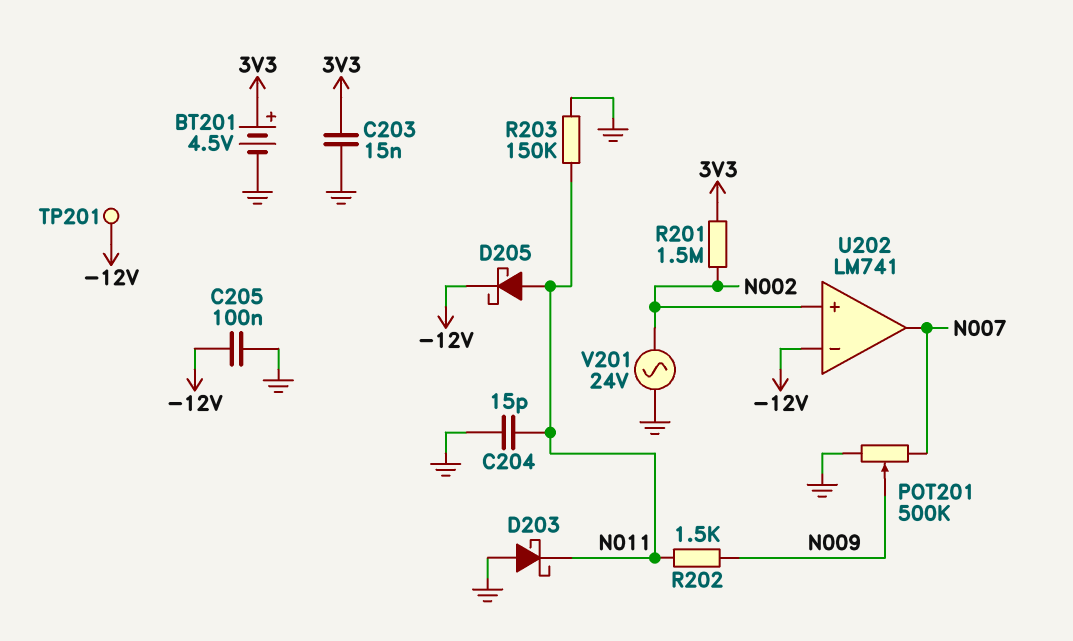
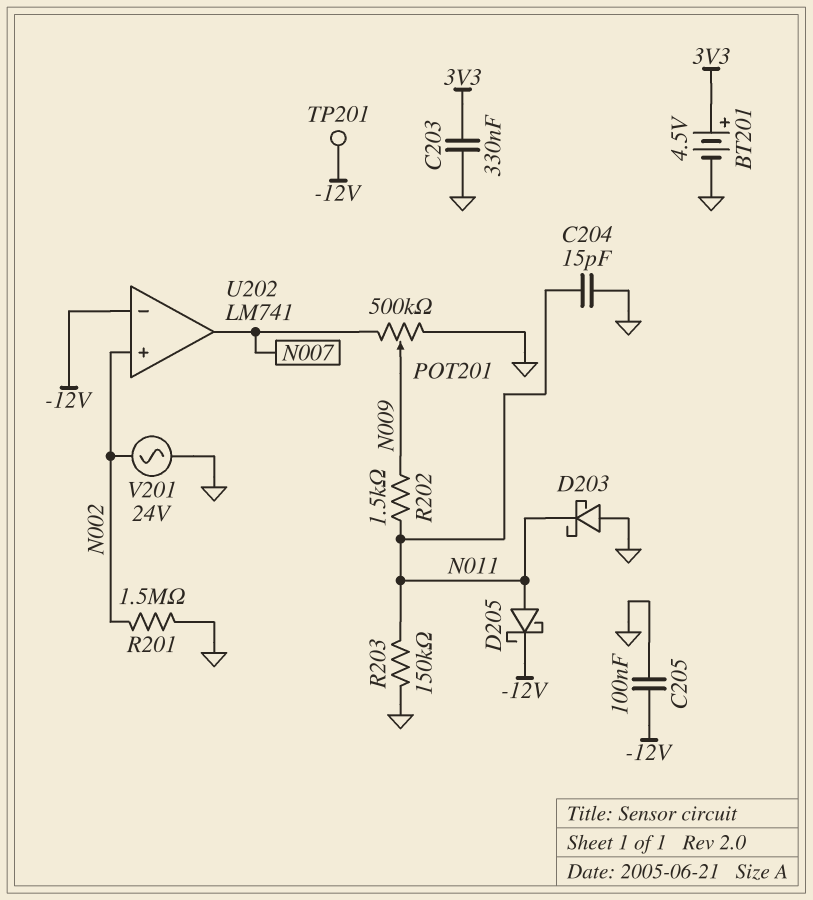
C203: 15nF (3V3, GND) -> 330nF (3V3, GND)
R201: 1.5M (3V3, N002) -> 1.5M (GND, N002)

